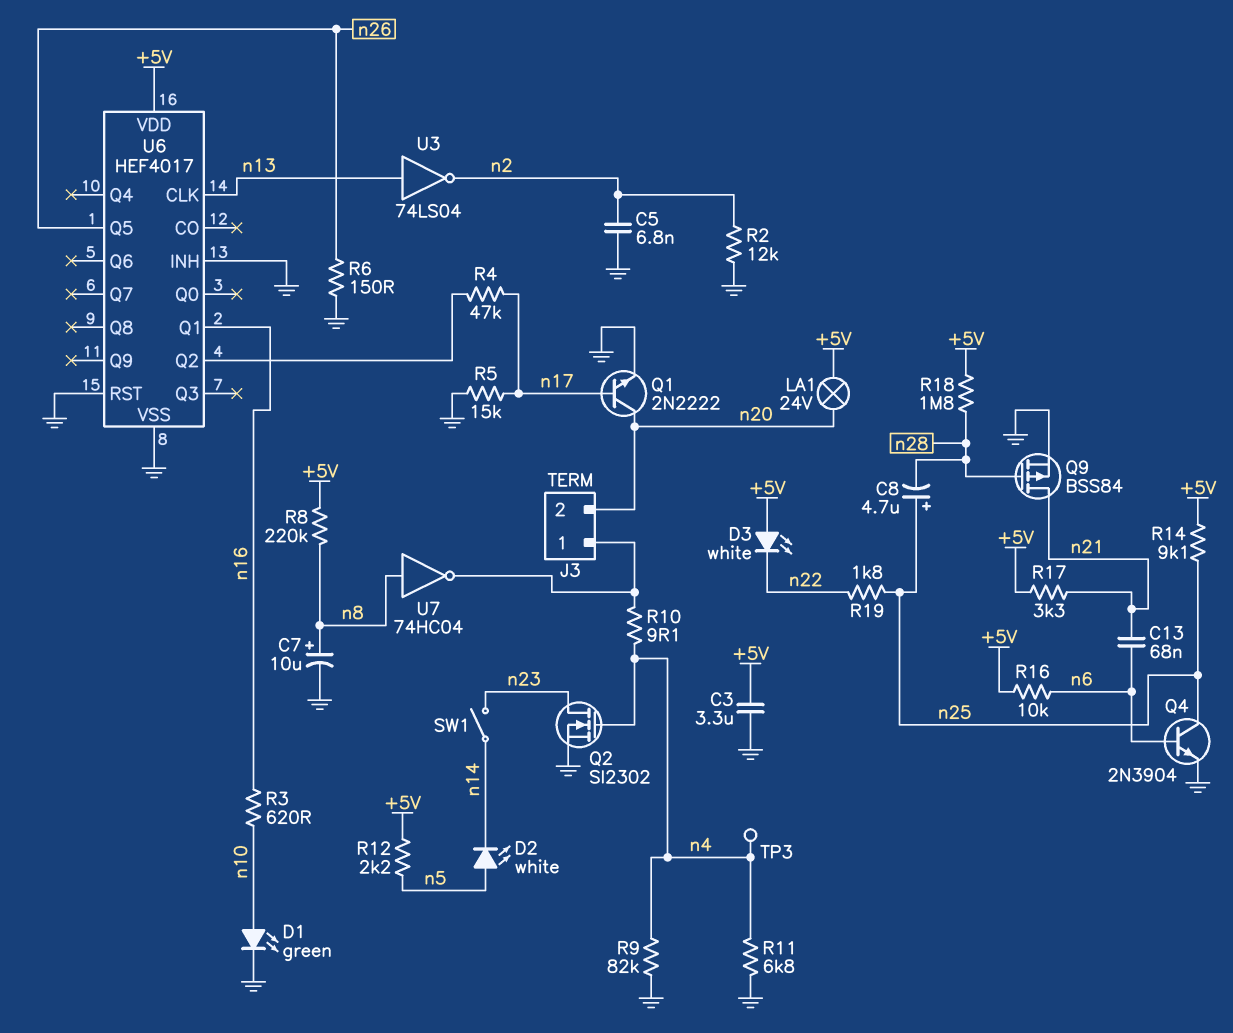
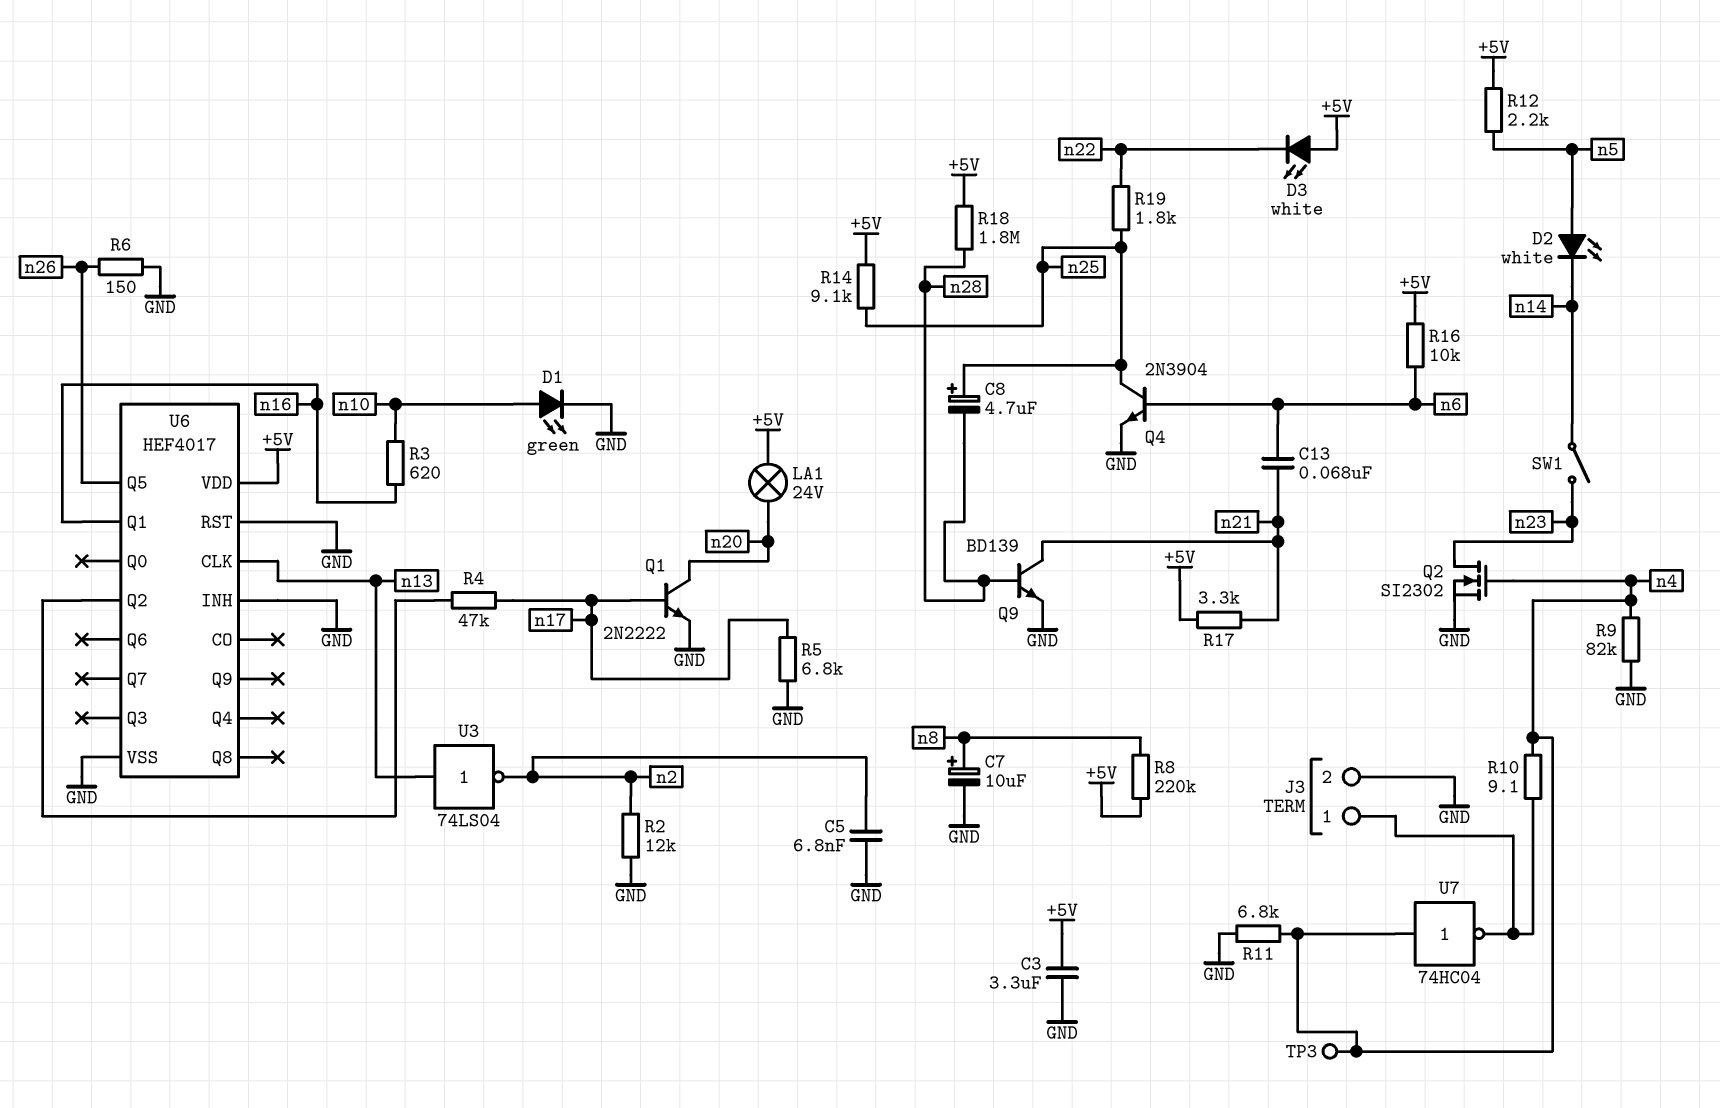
J3 pin 2: n20 -> GND
Q9: PMOS BSS84 (G n28, D n21, S GND) -> NPN BD139 (B n28, C n21, E GND)
R5: 15k (GND, n17) -> 6.8k (GND, n17)
U7: NOT 74HC04 (in n8, out J3/1) -> NOT 74HC04 (in n4, out J3/1)

